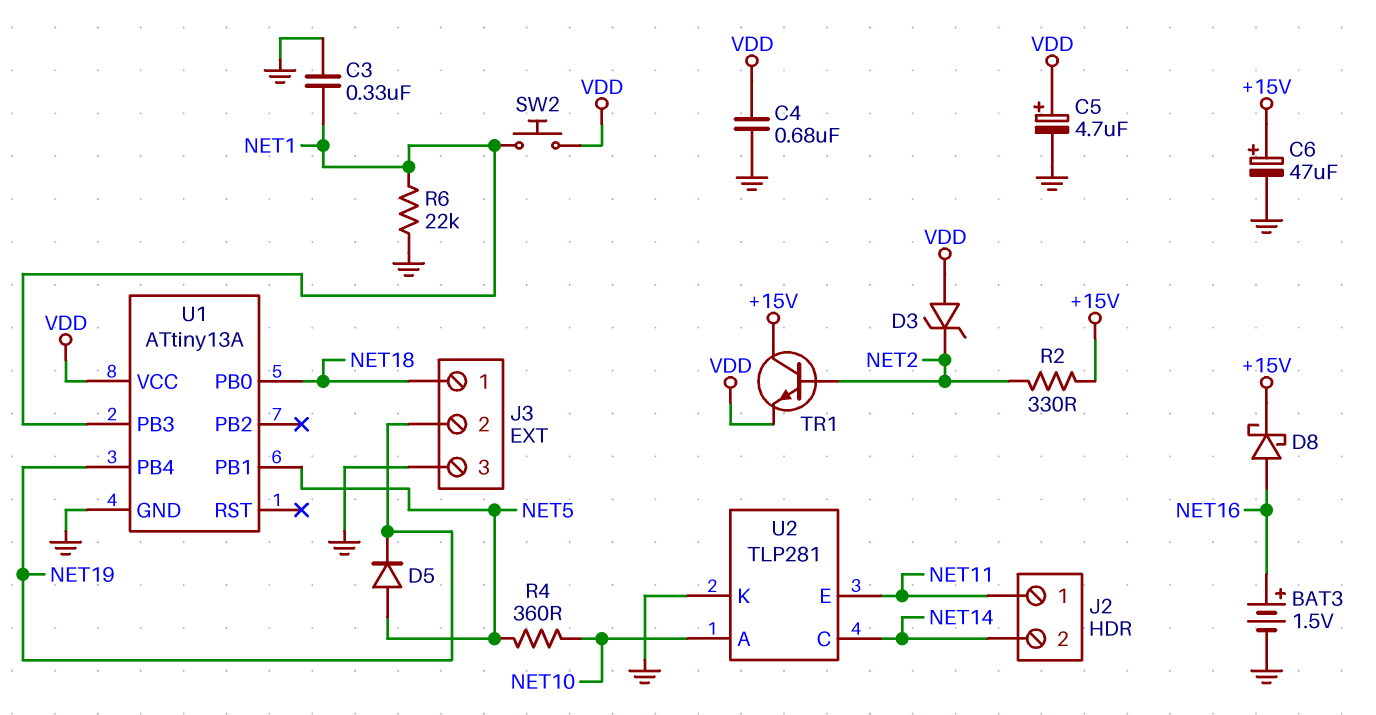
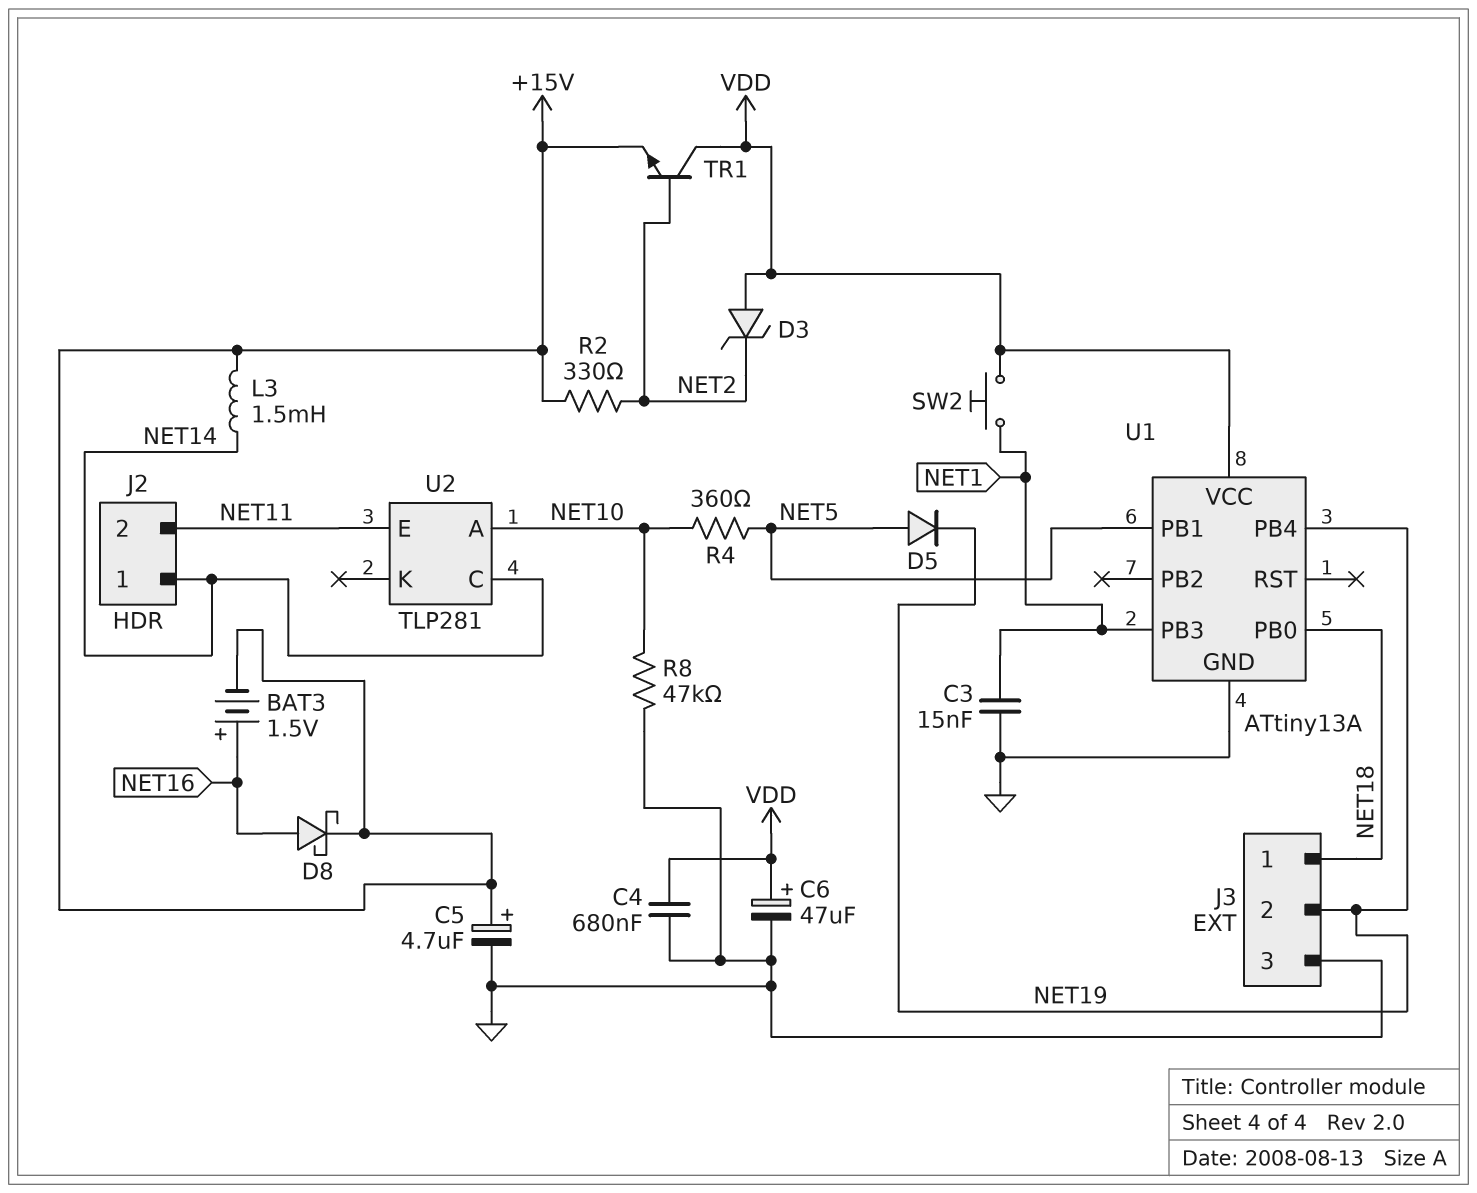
BAT3: 1.5V (plus NET16, minus GND) -> 1.5V (plus NET16, minus +15V)
C3: 330nF (GND, NET1) -> 15nF (GND, NET1)
C5: 4.7uF (plus VDD, minus GND) -> 4.7uF (plus +15V, minus GND)
C6: 47uF (plus +15V, minus GND) -> 47uF (plus VDD, minus GND)
J2 pin 1: NET11 -> NET14
J2 pin 2: NET14 -> NET11
L3: none -> 1.5mH (+15V, NET14)
R6: 22k (GND, NET1) -> none
R8: none -> 47k (GND, NET10)
TR1: NPN (B NET2, C +15V, E VDD) -> NPN (B NET2, C VDD, E +15V)
U2 pin K: GND -> none

